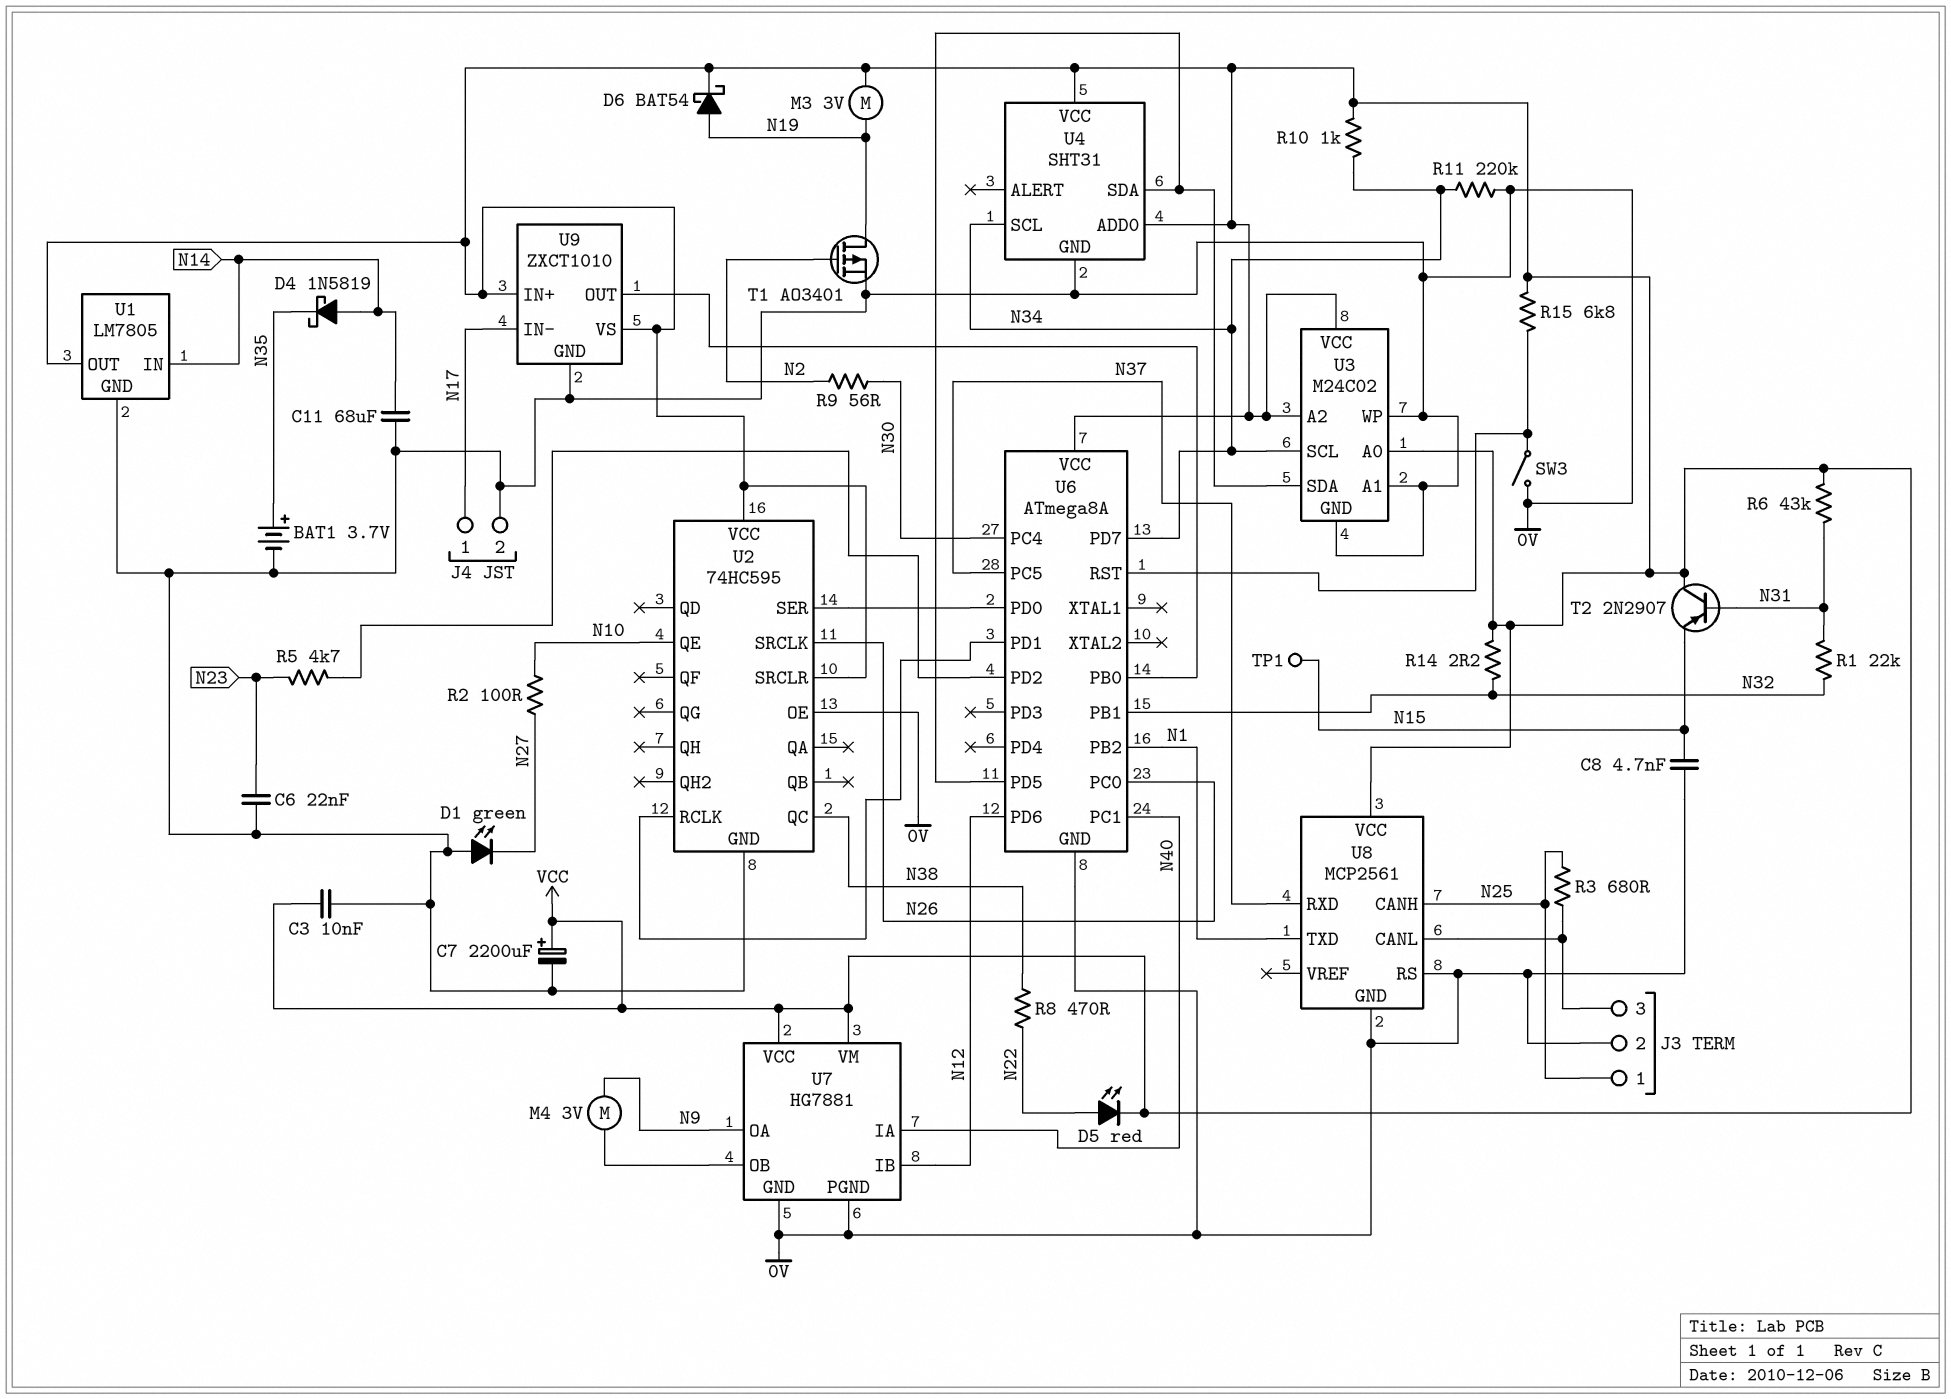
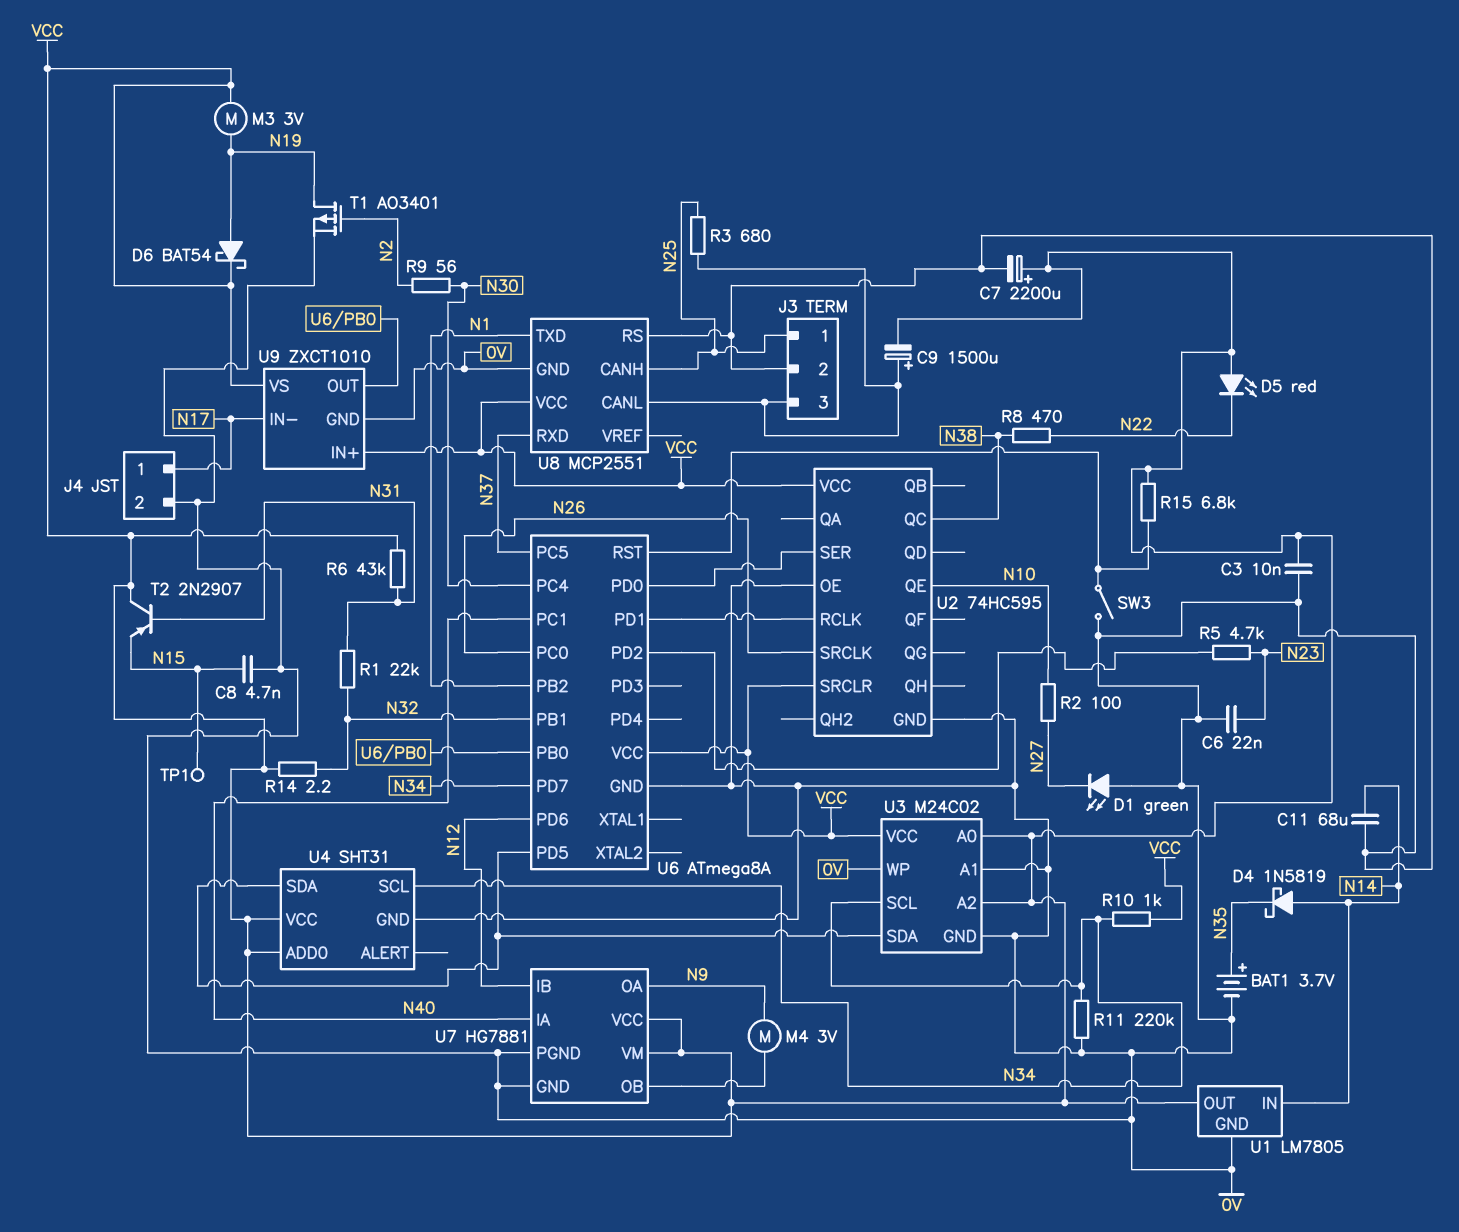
C9: none -> 1500uF (plus J3/3, minus VCC)
D5: LED red (A N22, K VCC) -> LED red (A VCC, K N22)
U8: MCP2561 -> MCP2551

